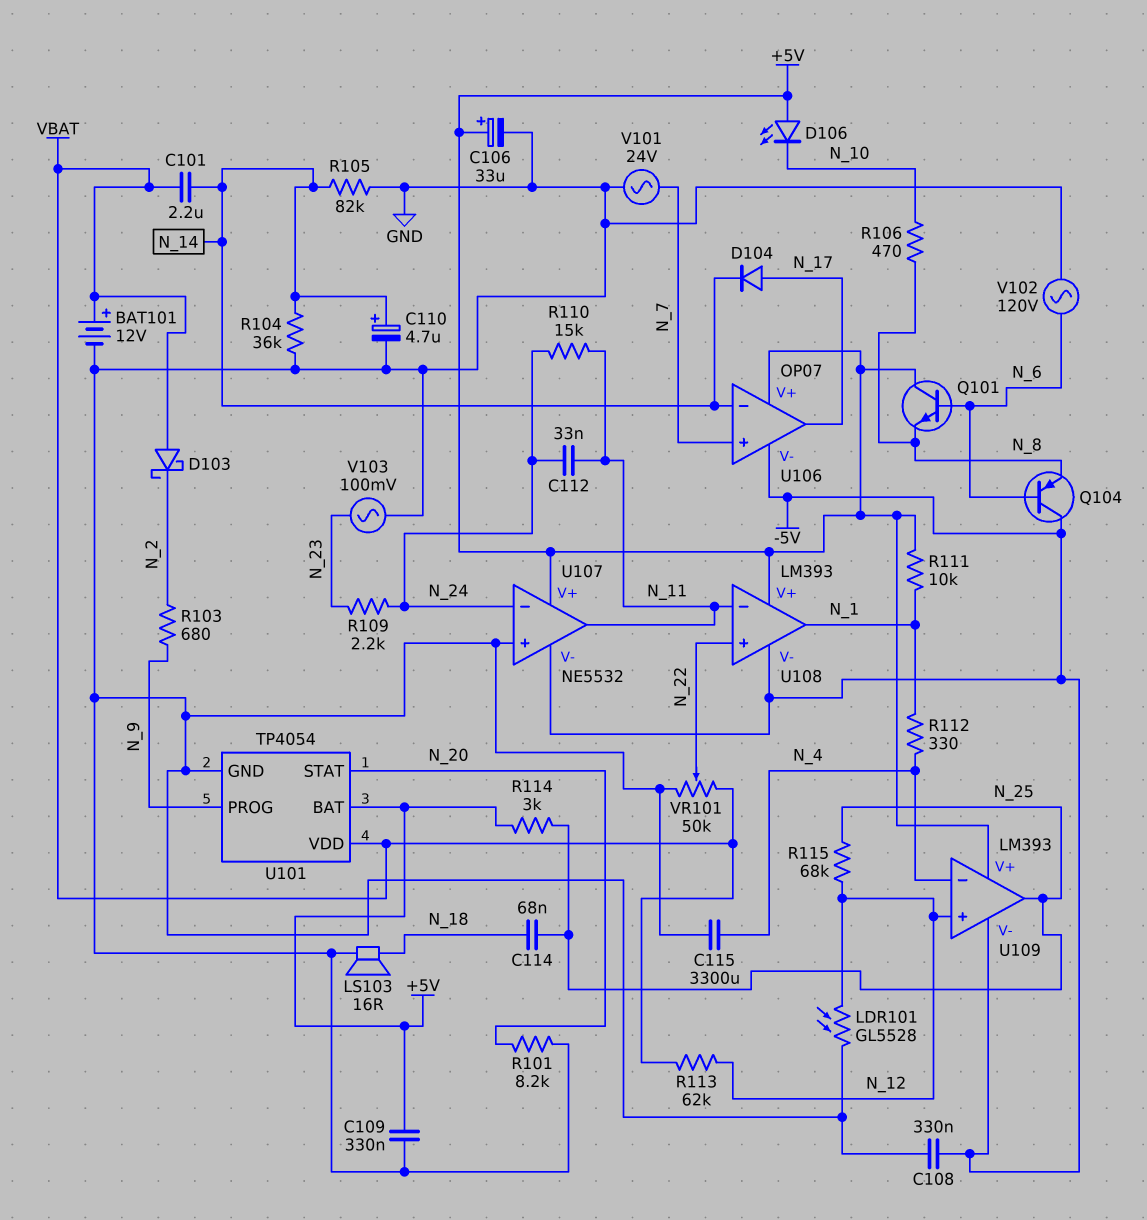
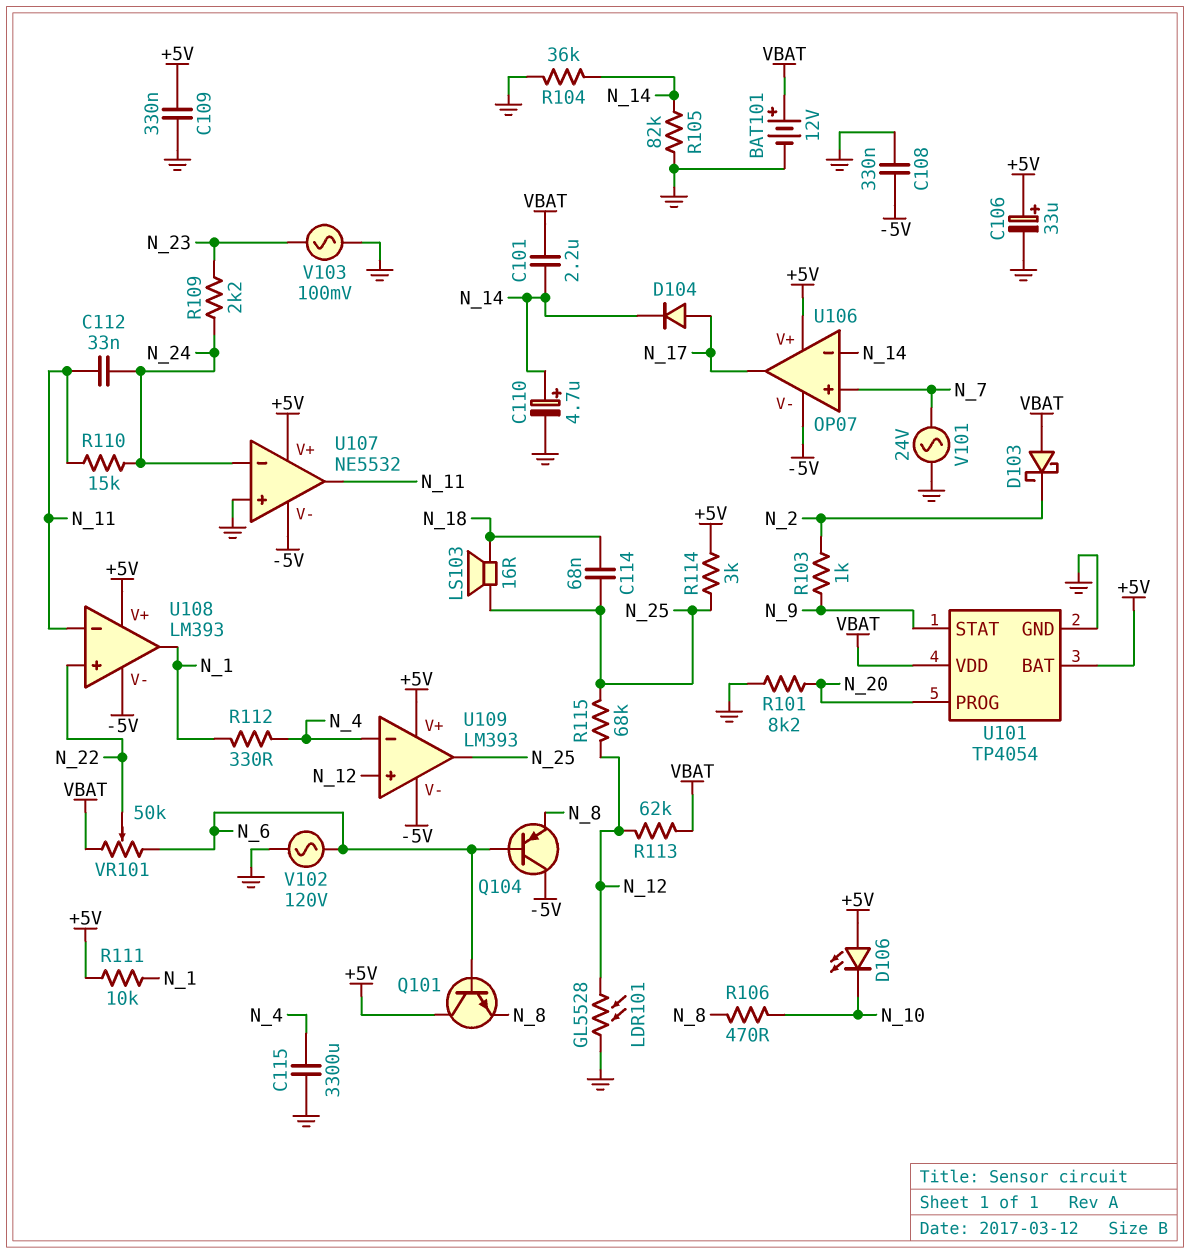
LS103: speaker 16R (GND, N_18) -> speaker 16R (N_18, N_25)
R103: 680 (N_2, N_9) -> 1k (N_2, N_9)
U101 pin PROG: N_9 -> N_20
U101 pin STAT: N_20 -> N_9
VR101: 50k (GND, VBAT, wiper N_22) -> 50k (N_6, VBAT, wiper N_22)

